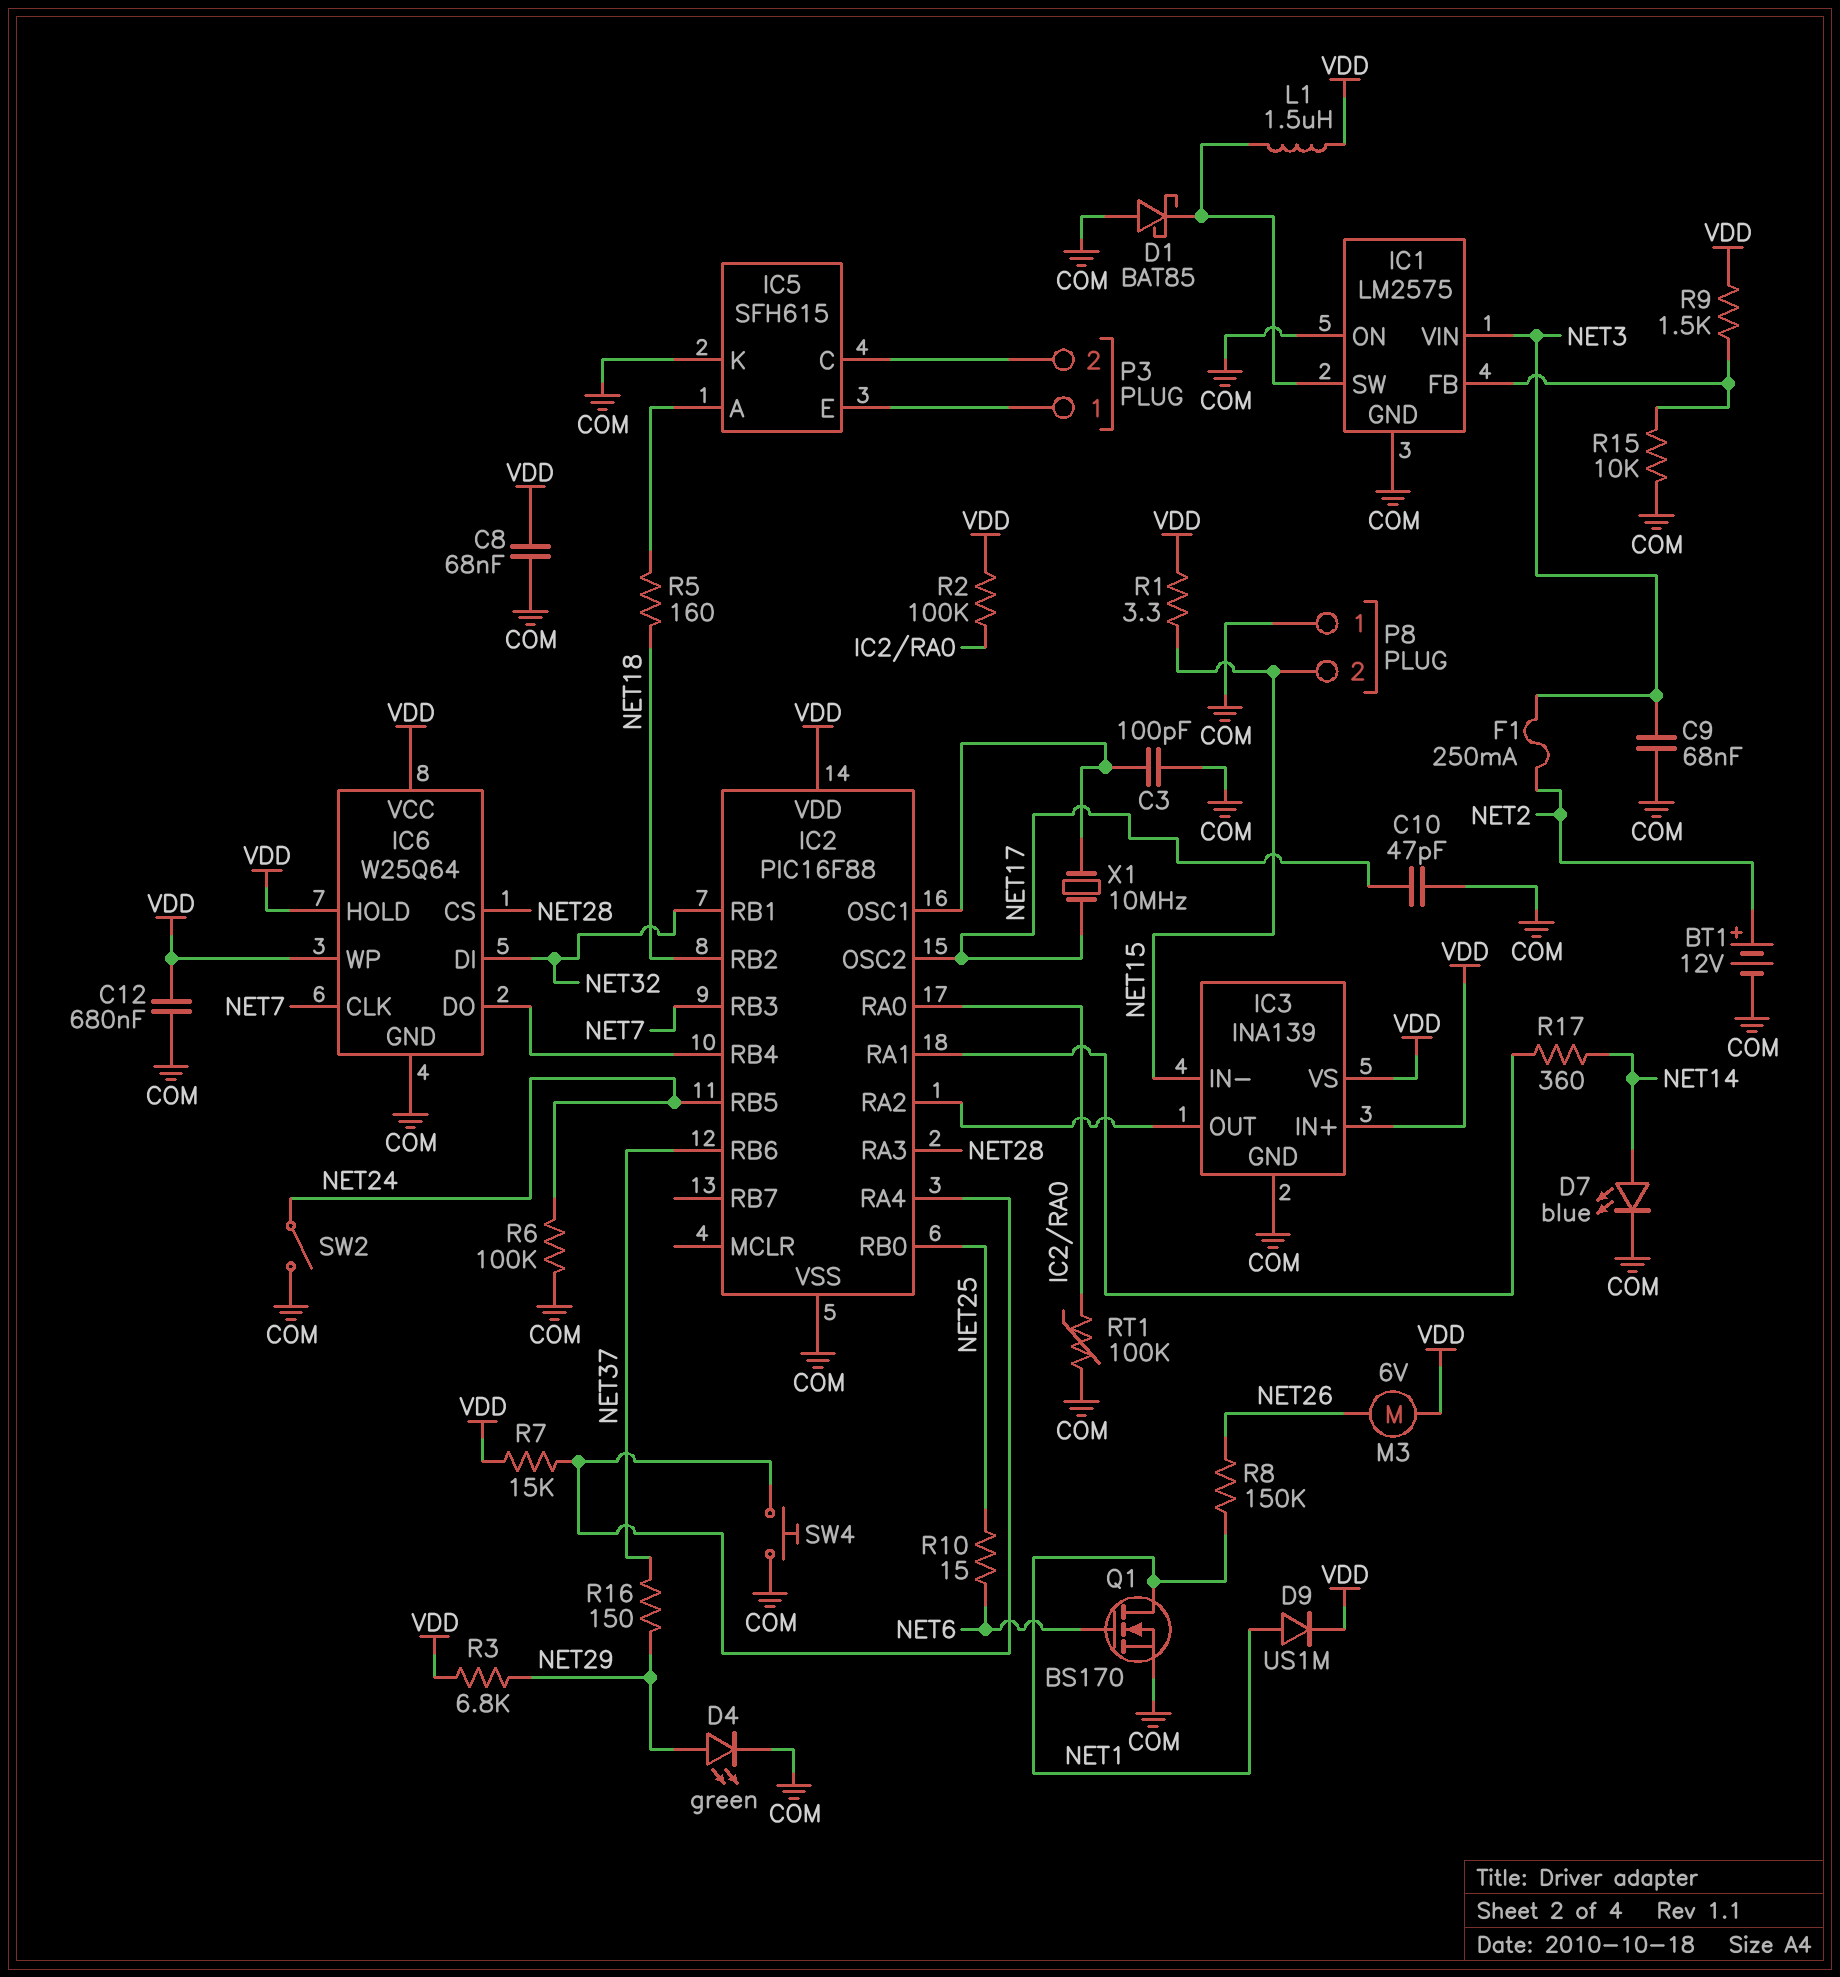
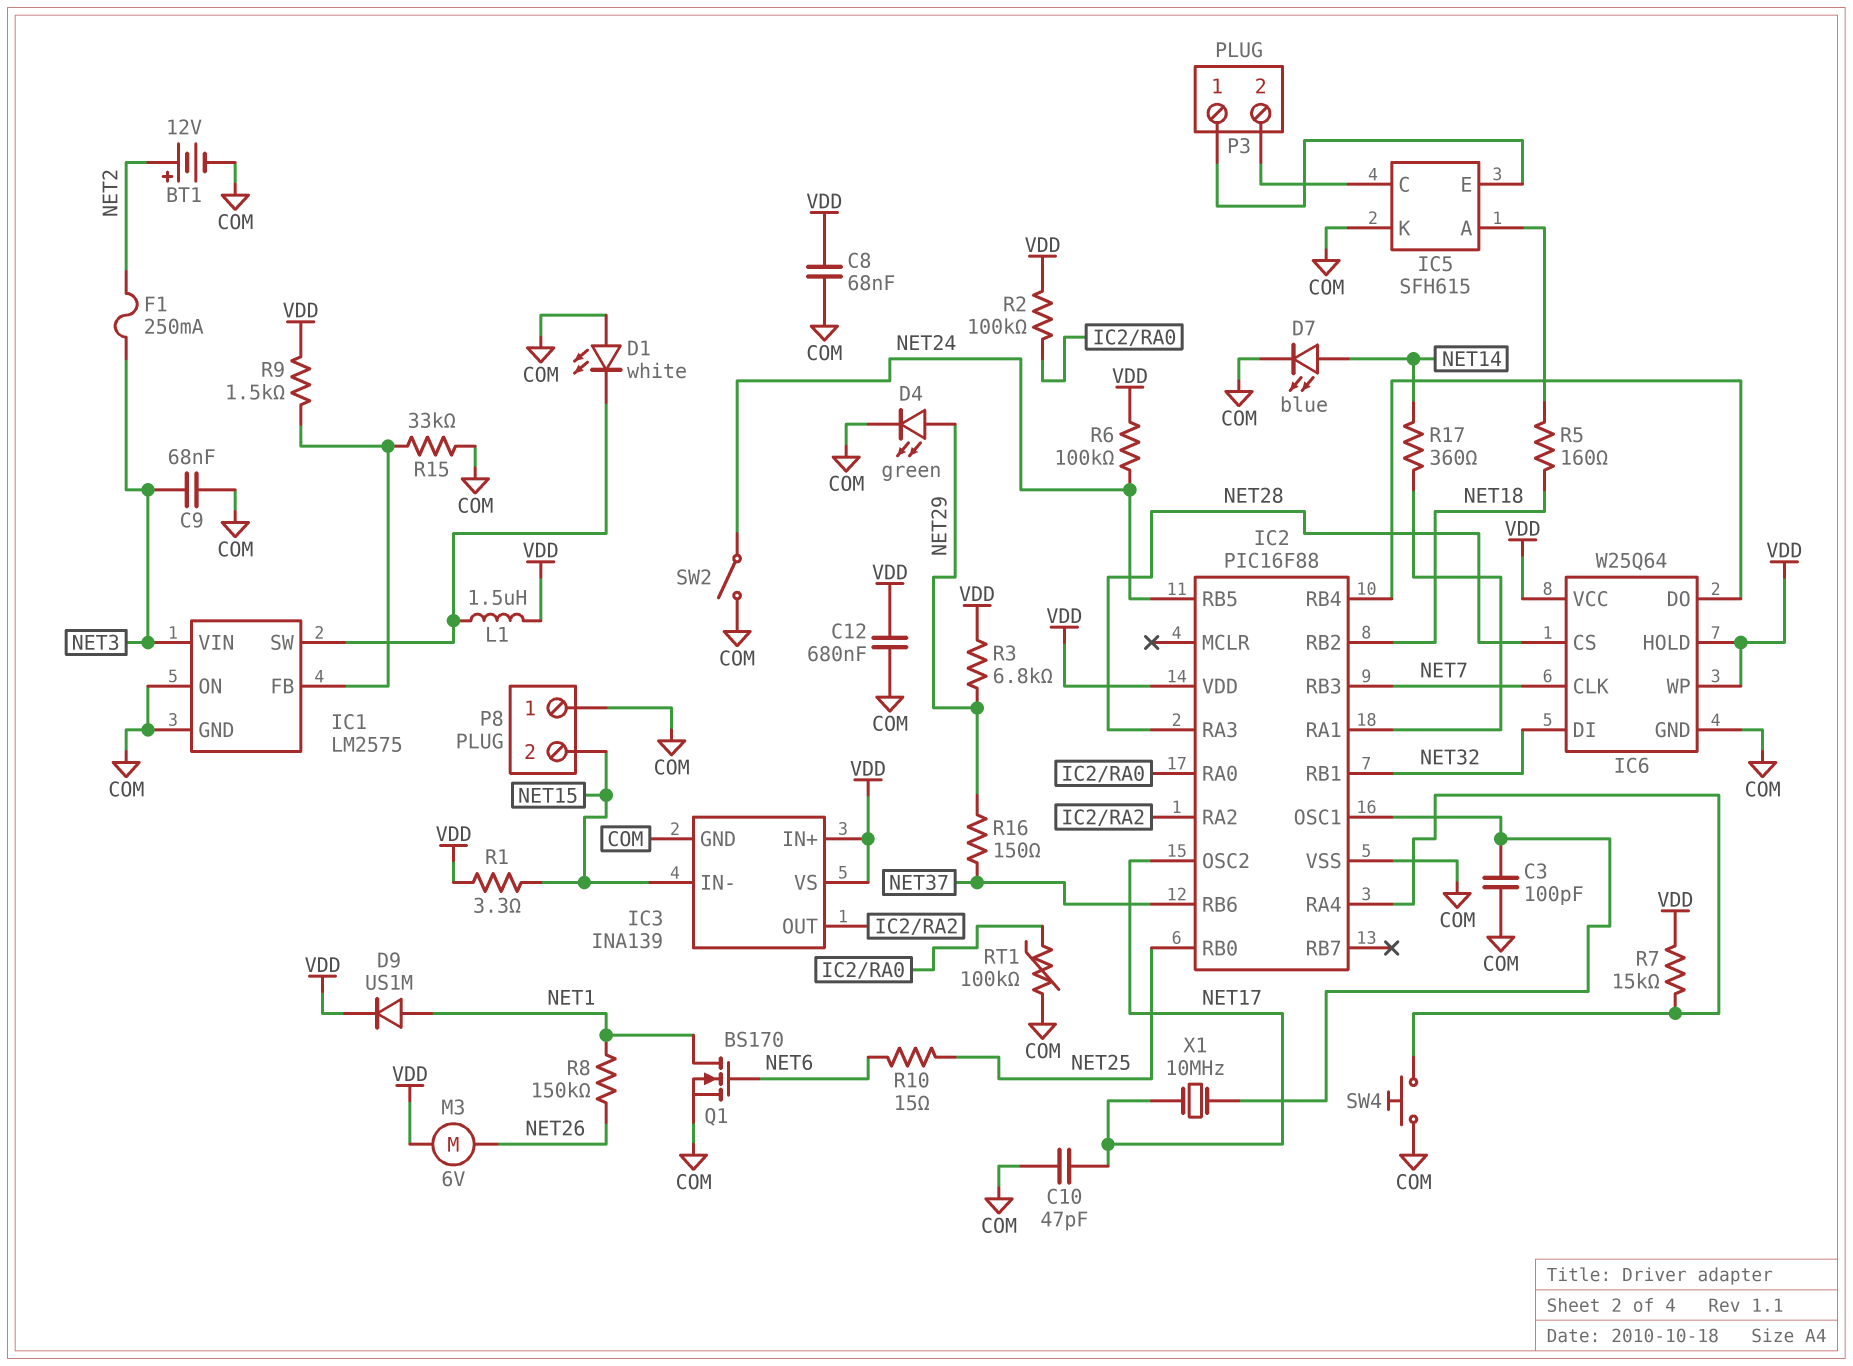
D1: schottky BAT85 (A COM, K IC1/SW) -> LED white (A COM, K IC1/SW)
R6: 100k (COM, NET24) -> 100k (NET24, VDD)
R15: 10k (COM, IC1/FB) -> 33k (COM, IC1/FB)

